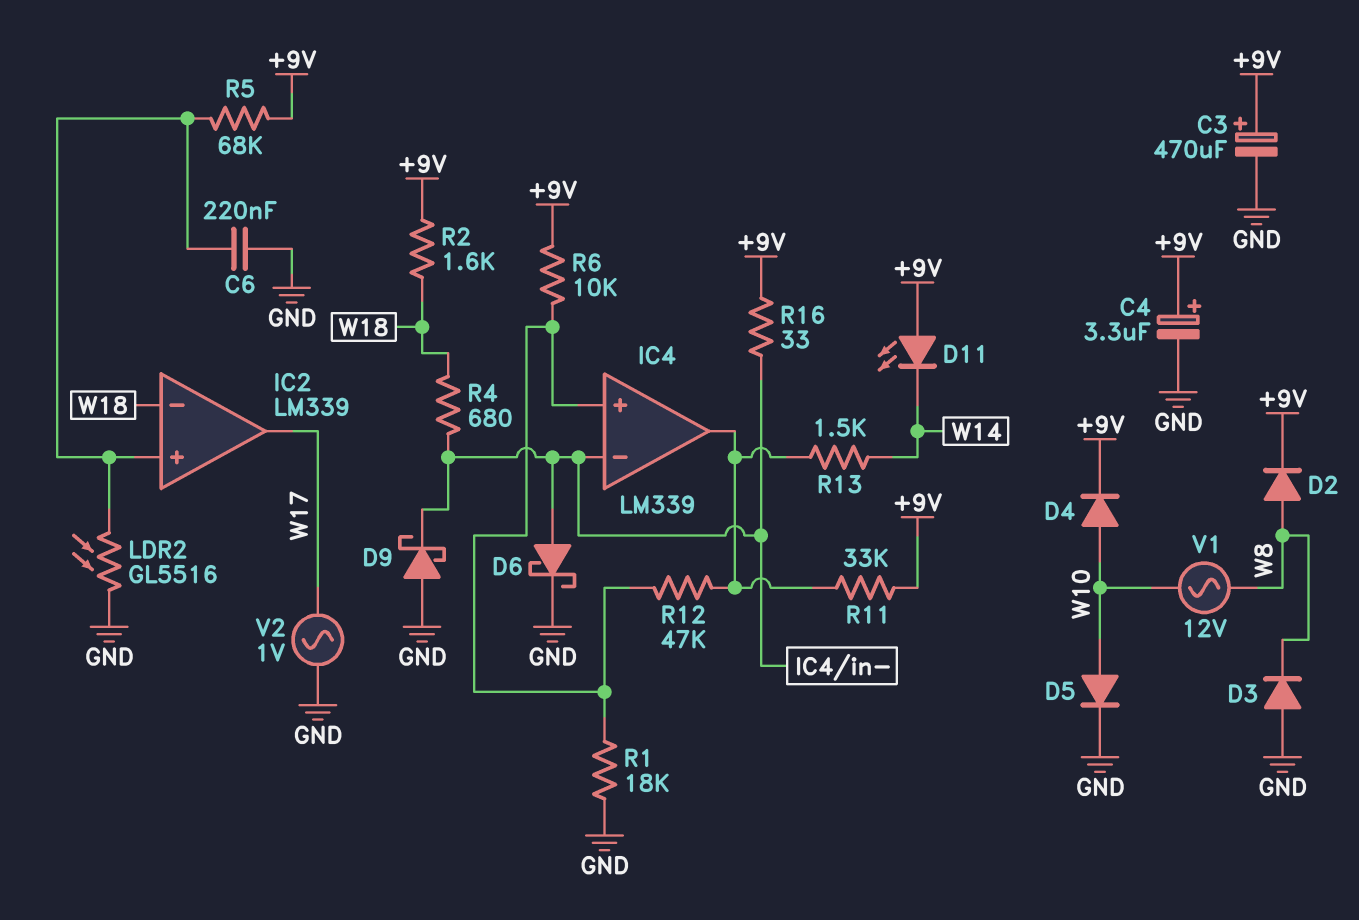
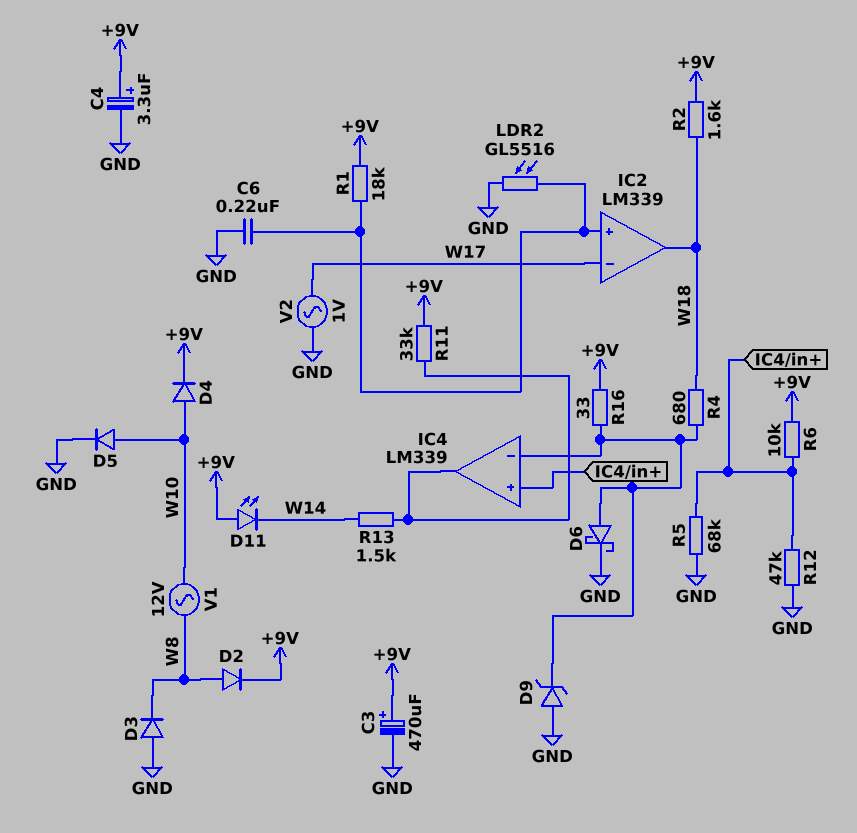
D9: schottky (A GND, K IC4/in-) -> zener (A GND, K IC4/in-)
IC2 pin in-: W18 -> W17
IC2 pin out: W17 -> W18
R1: 18k (GND, IC4/in+) -> 18k (+9V, IC2/in+)
R5: 68k (+9V, IC2/in+) -> 68k (GND, IC4/in+)
R12: 47k (IC4/in+, IC4/out) -> 47k (GND, IC4/in+)

